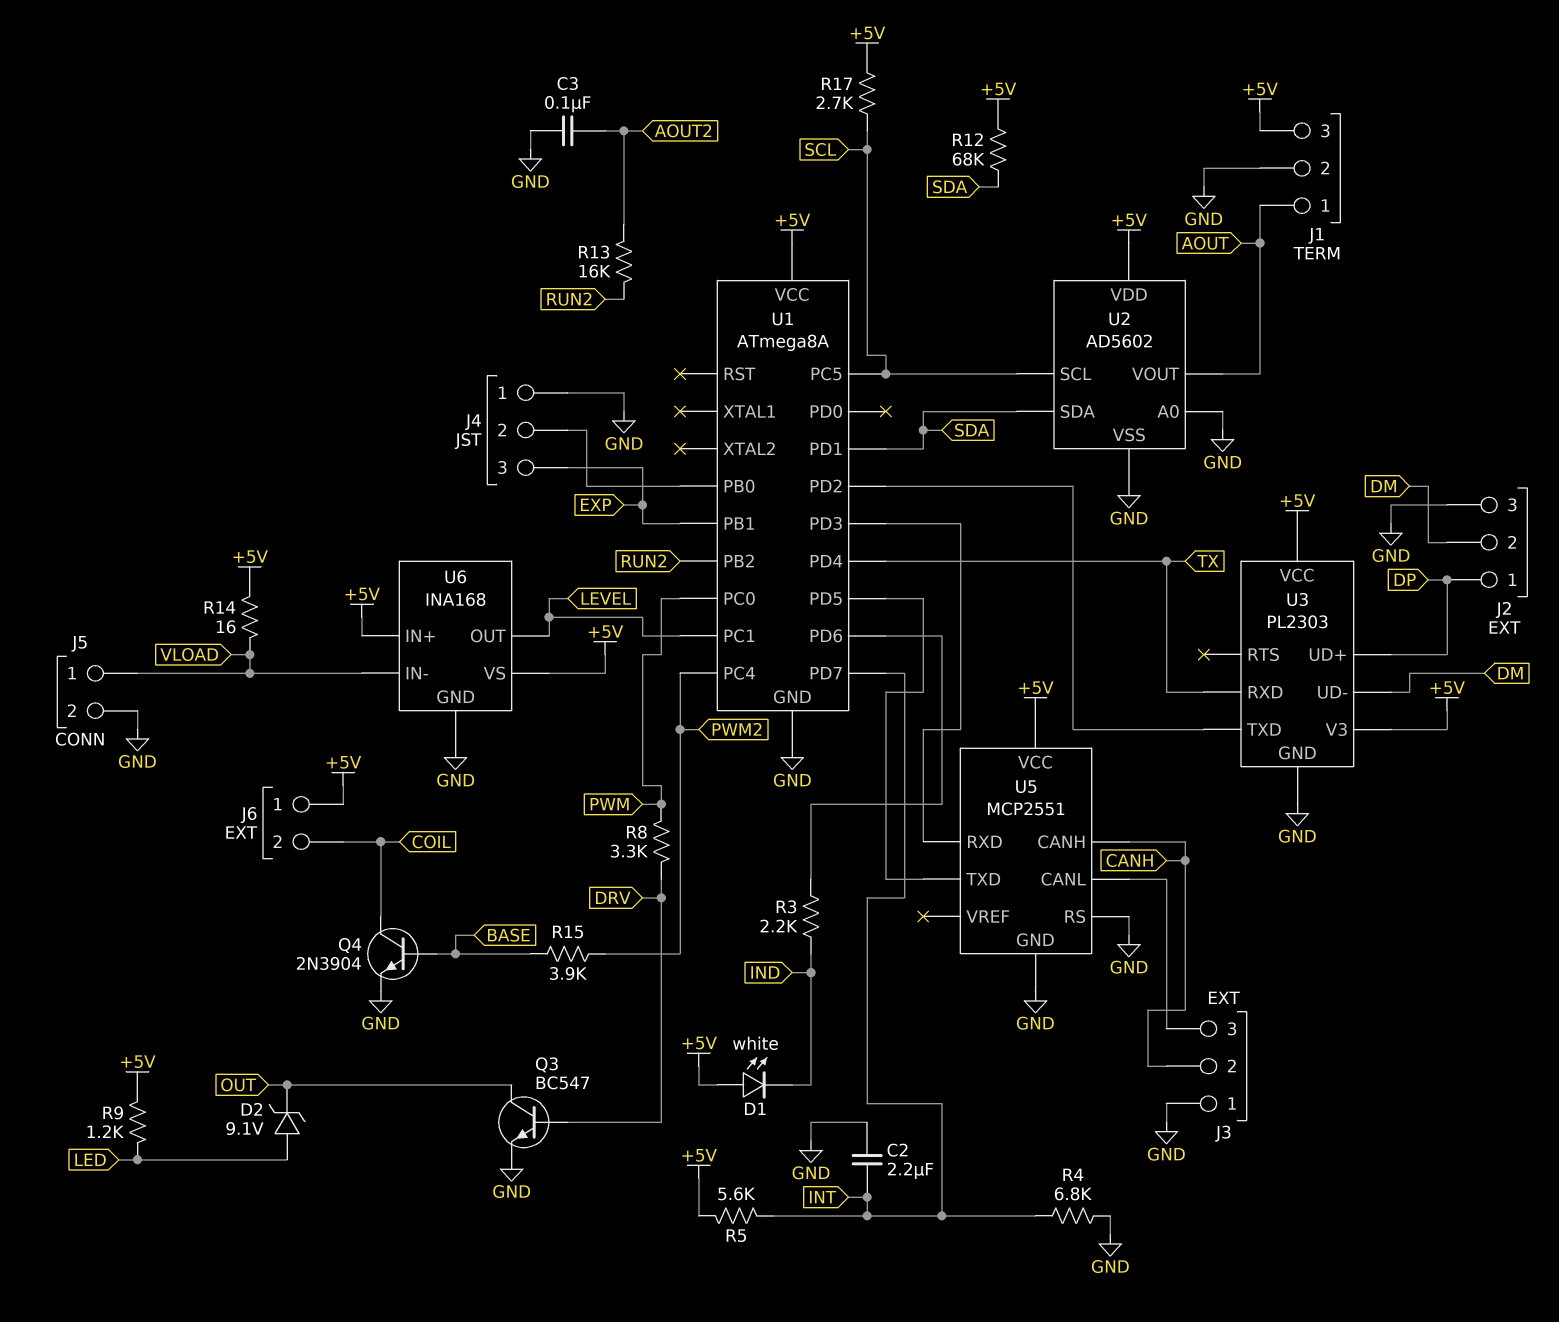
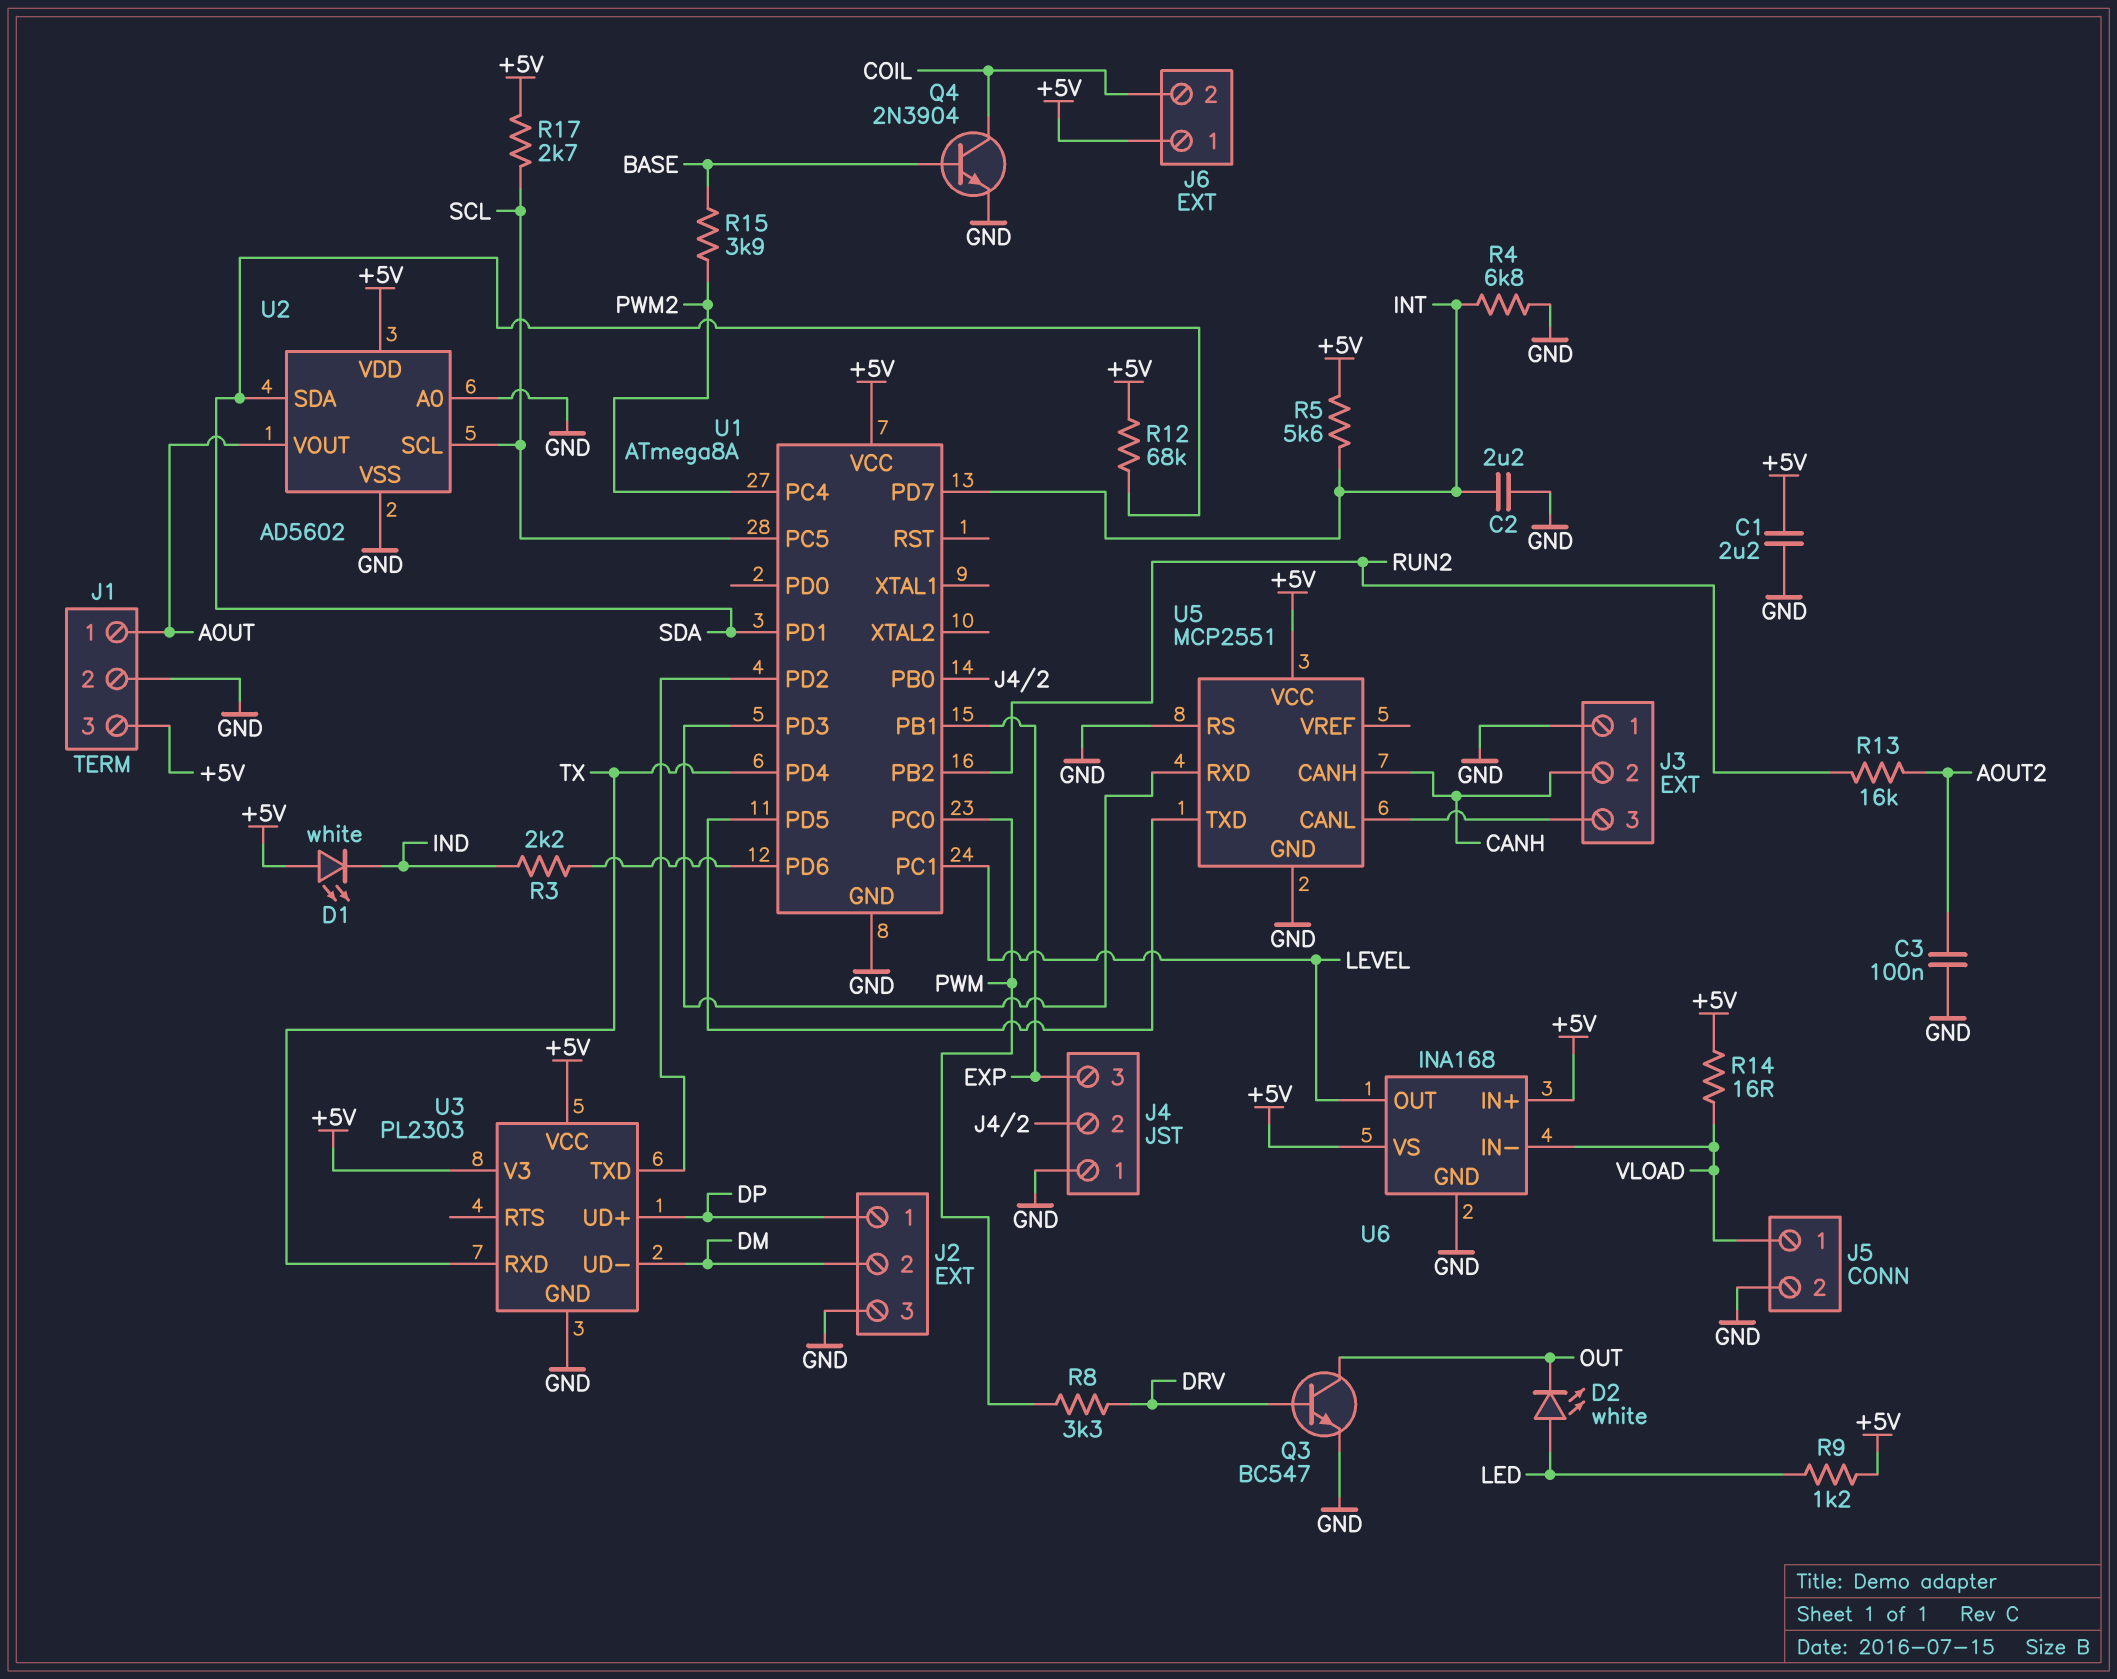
C1: none -> 2.2uF (+5V, GND)
D2: zener 9.1V (A LED, K OUT) -> LED white (A LED, K OUT)

